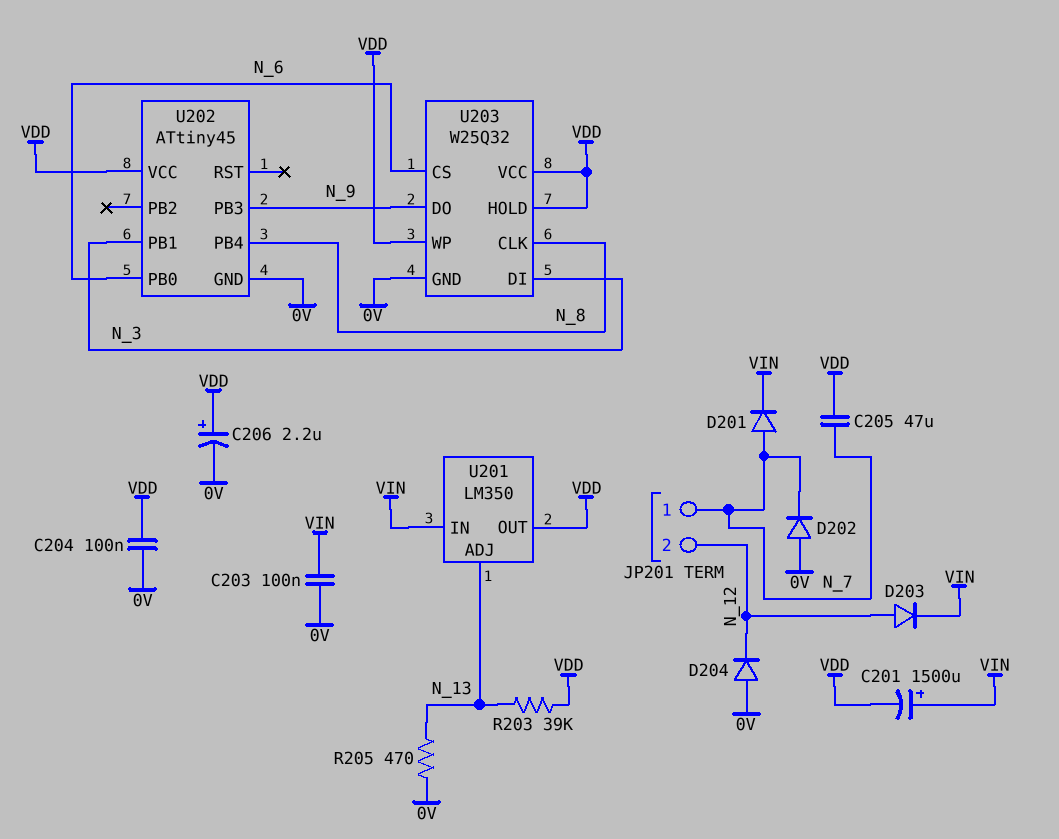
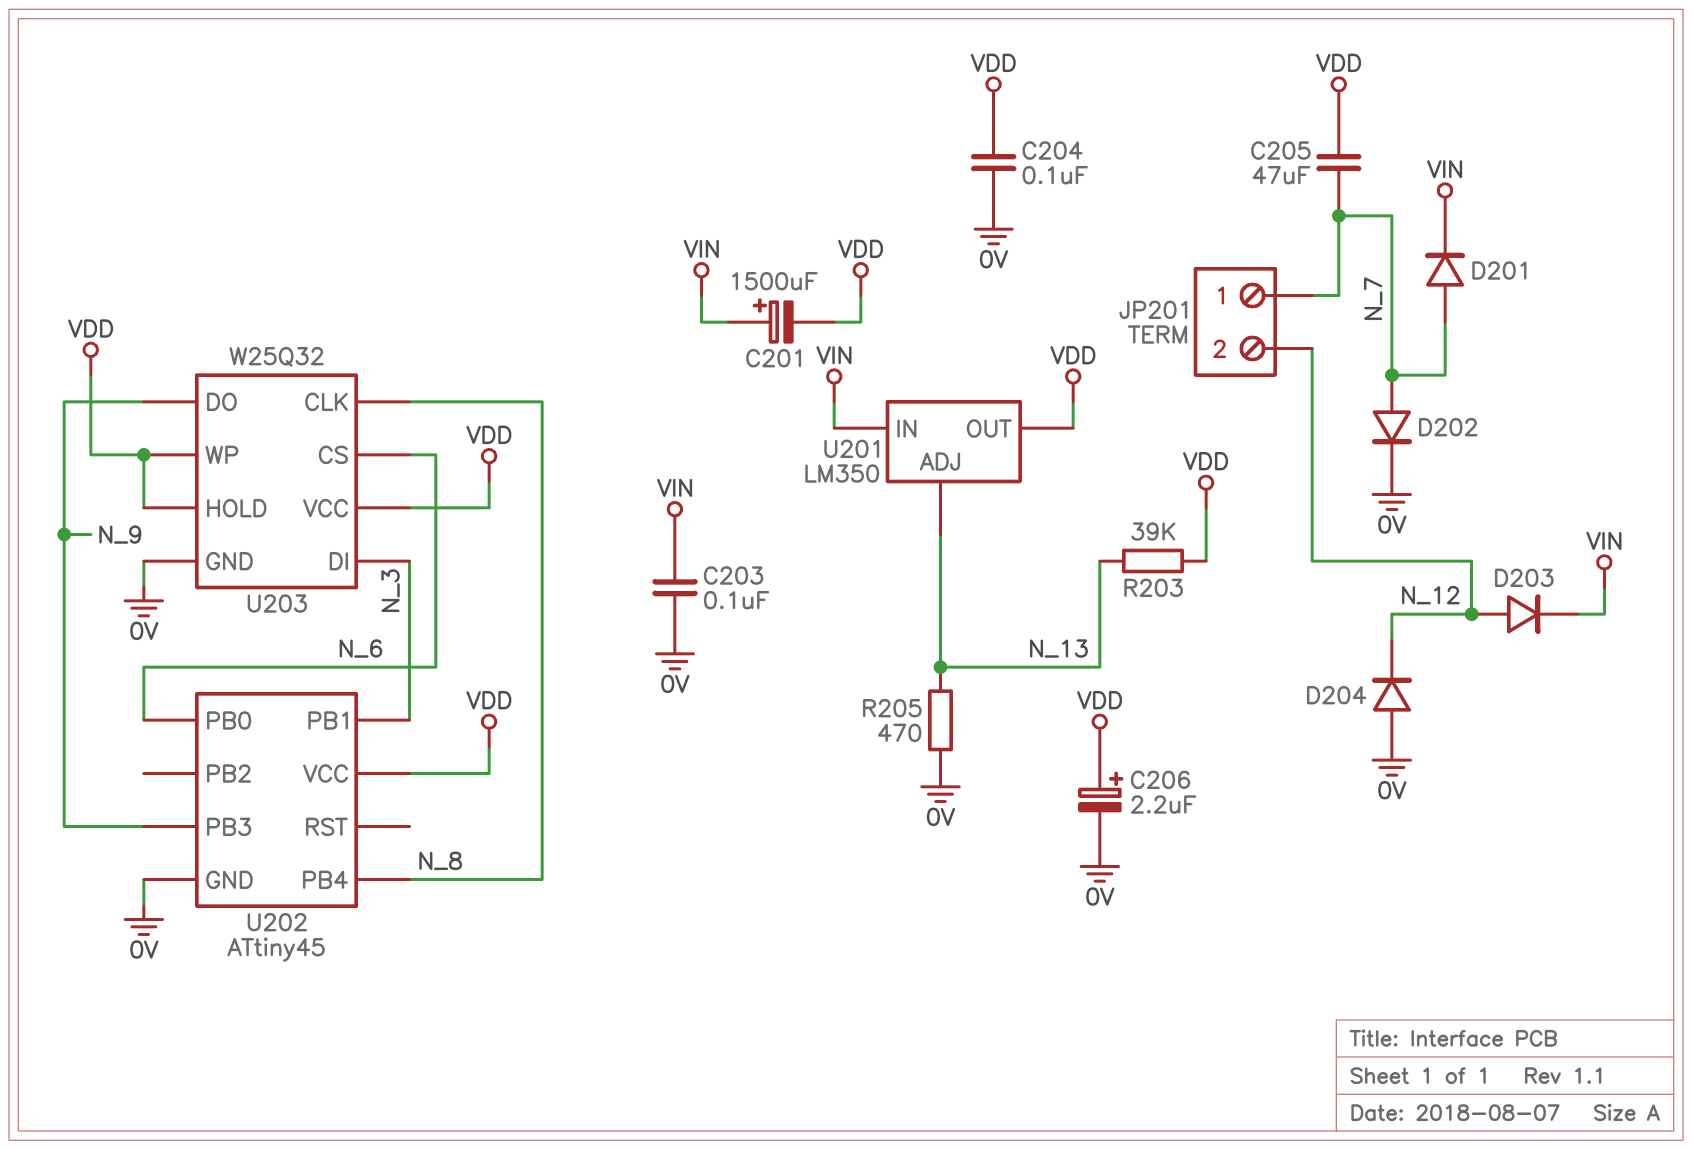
D202: diode (A 0V, K N_7) -> diode (A N_7, K 0V)

